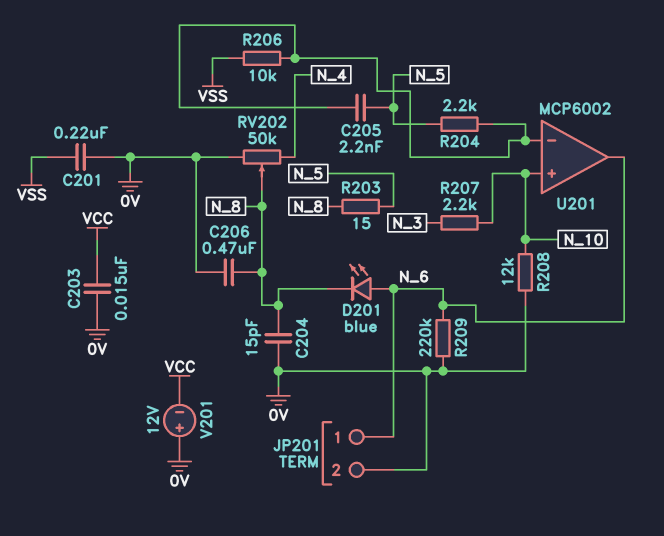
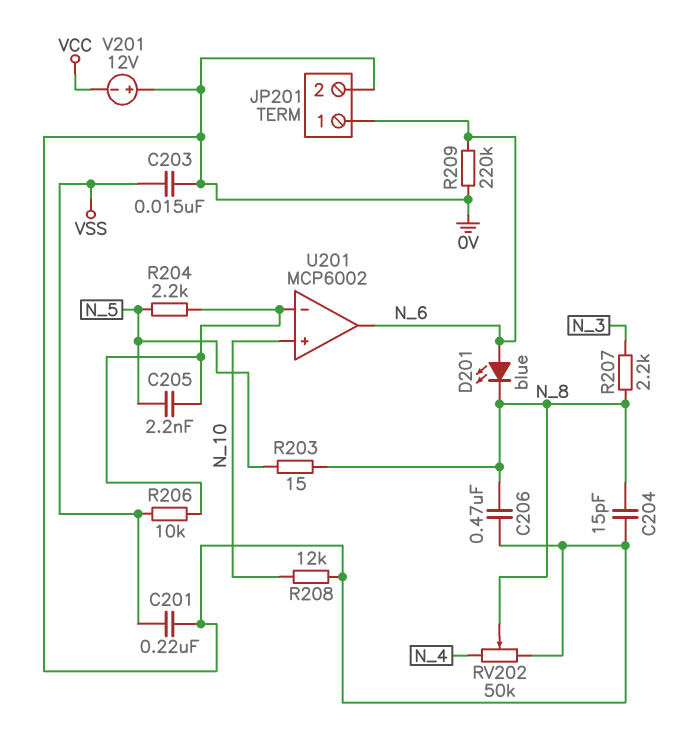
C203: 15nF (0V, VCC) -> 15nF (0V, VSS)
R207: 2.2k (N_3, N_10) -> 2.2k (N_3, N_8)

